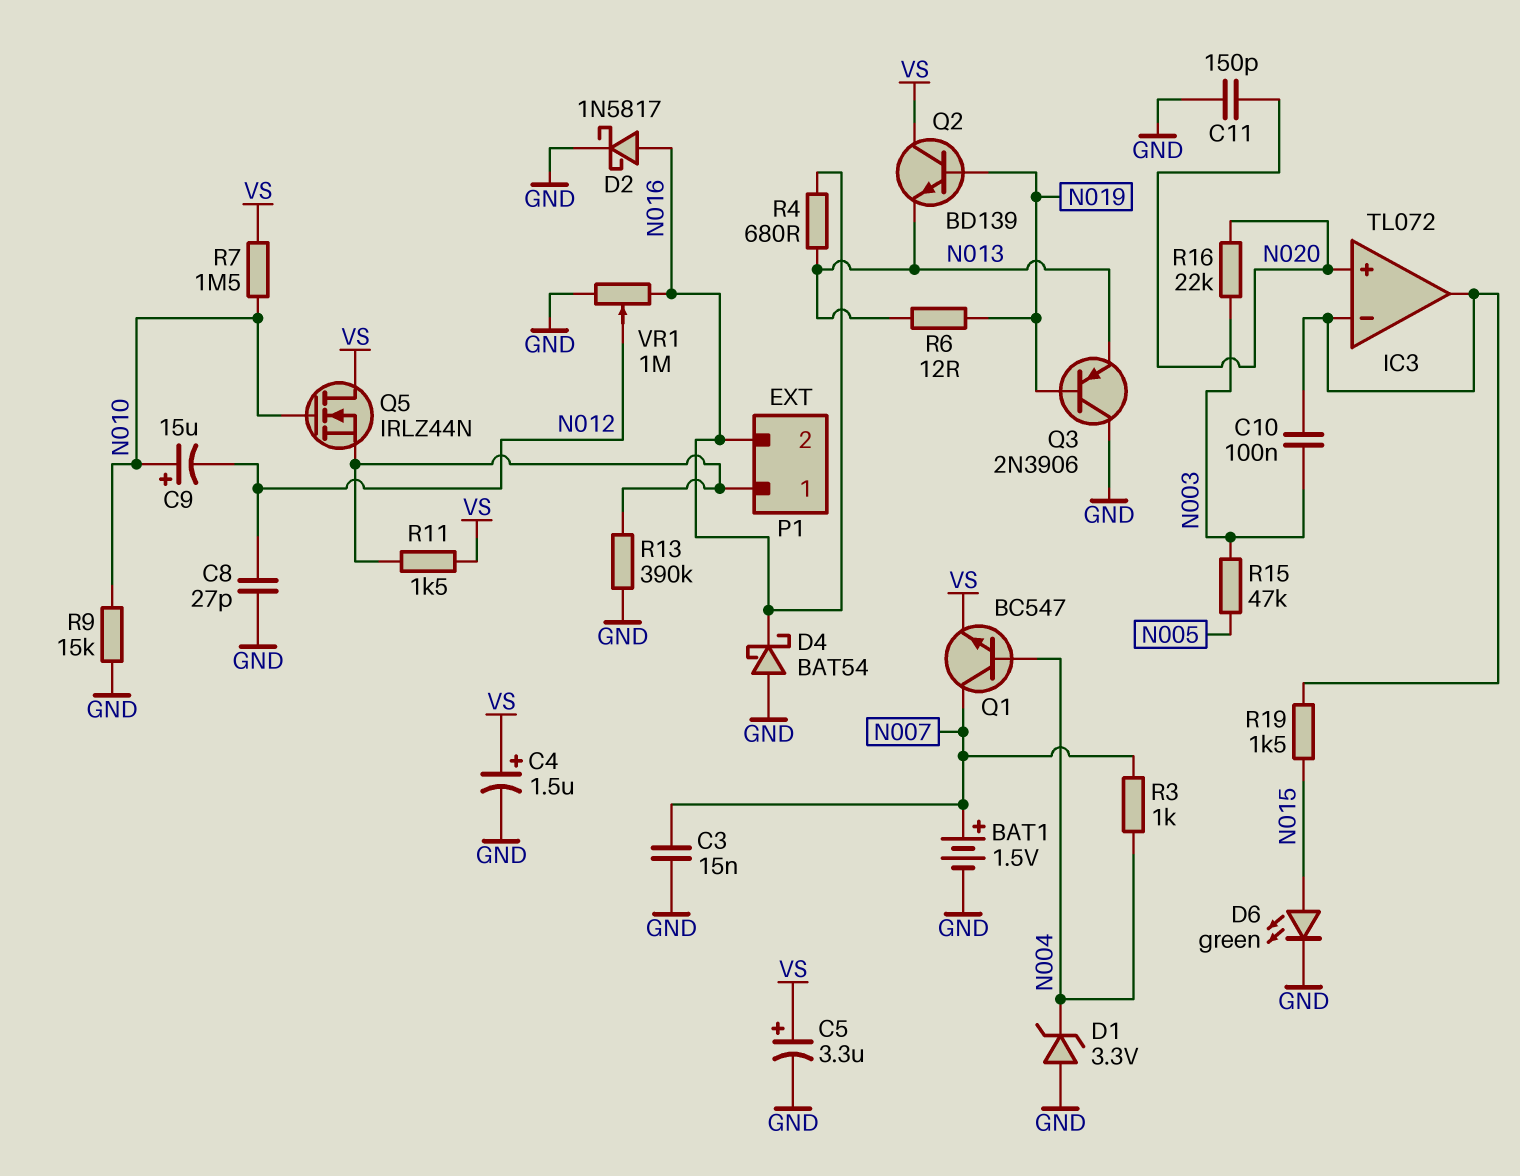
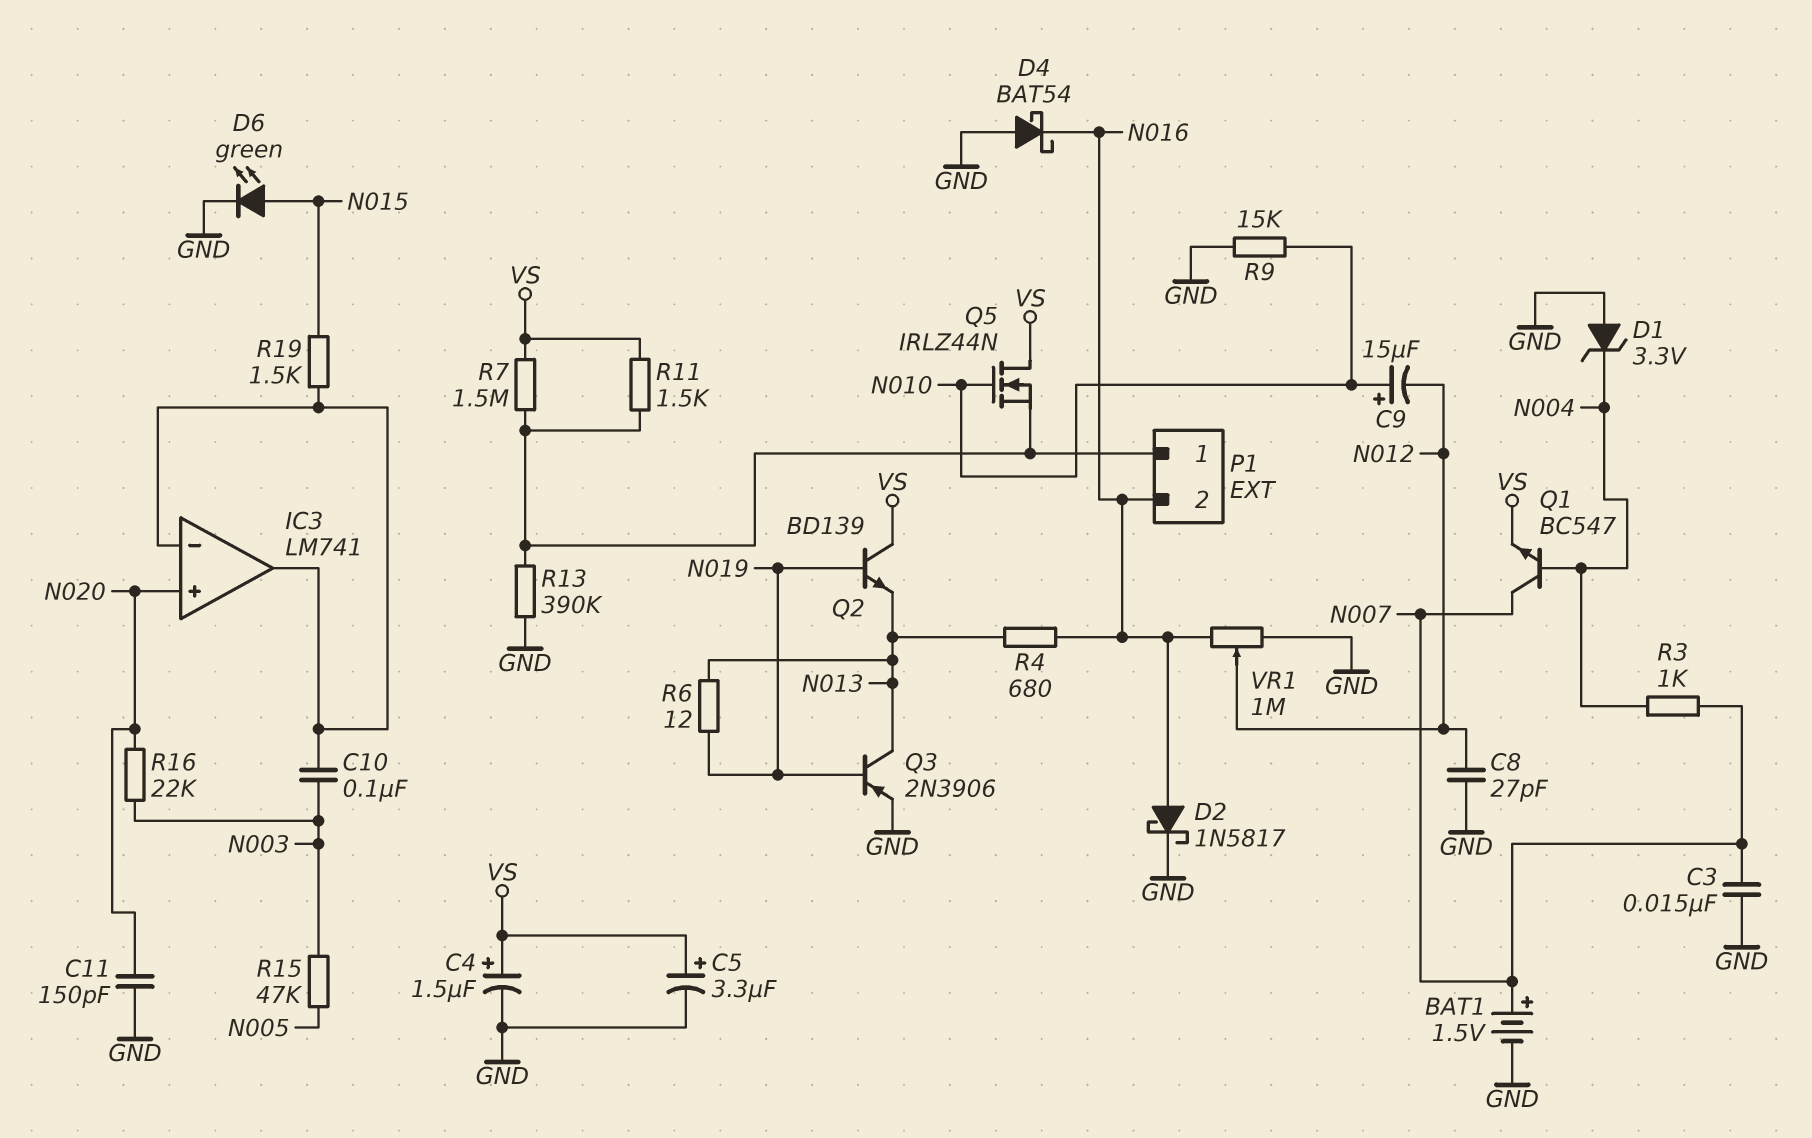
IC3: TL072 -> LM741
Q3: PNP 2N3906 (B N019, C GND, E N013) -> PNP 2N3906 (B N019, C N013, E GND)
R7: 1.5M (N010, VS) -> 1.5M (P1/1, VS)

